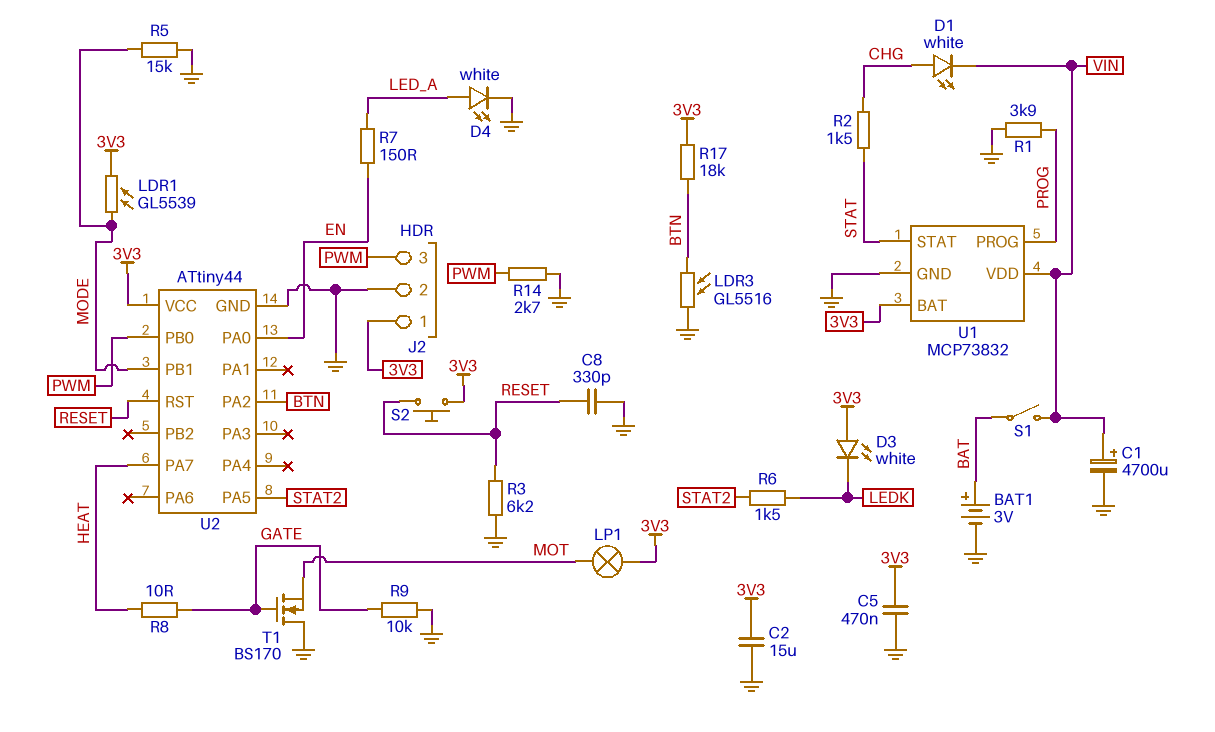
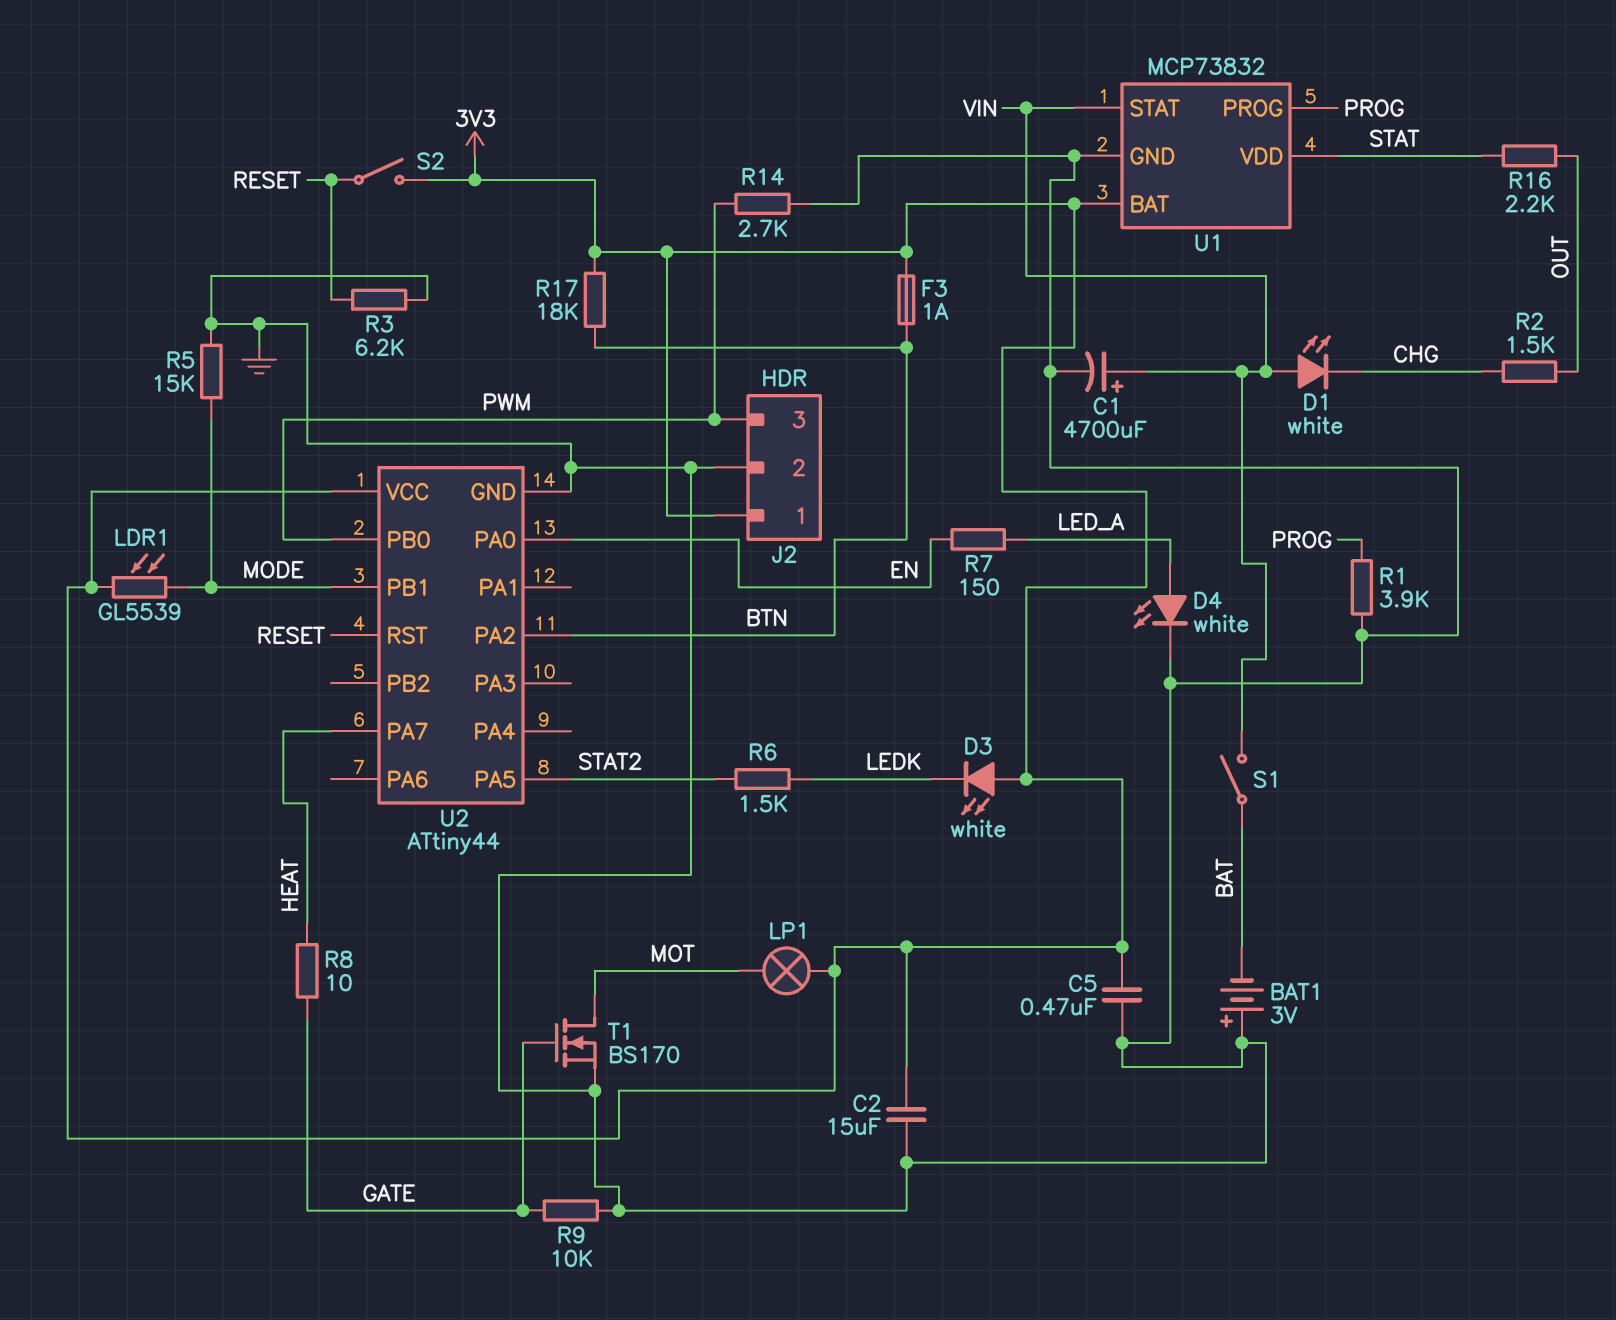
BAT1: 3V (plus BAT, minus GND) -> 3V (plus GND, minus BAT)
C8: 330pF (GND, RESET) -> none
D1: LED white (A CHG, K VIN) -> LED white (A VIN, K CHG)
F3: none -> 1A (3V3, BTN)
LDR3: GL5516 (BTN, GND) -> none
R2: 1.5k (CHG, STAT) -> 1.5k (CHG, OUT)
R16: none -> 2.2k (OUT, STAT)
S2: button (3V3, RESET) -> switch (3V3, RESET)
T1: NMOS BS170 (G GATE, D GND, S MOT) -> NMOS BS170 (G GATE, D MOT, S GND)
U1 pin STAT: STAT -> VIN
U1 pin VDD: VIN -> STAT

